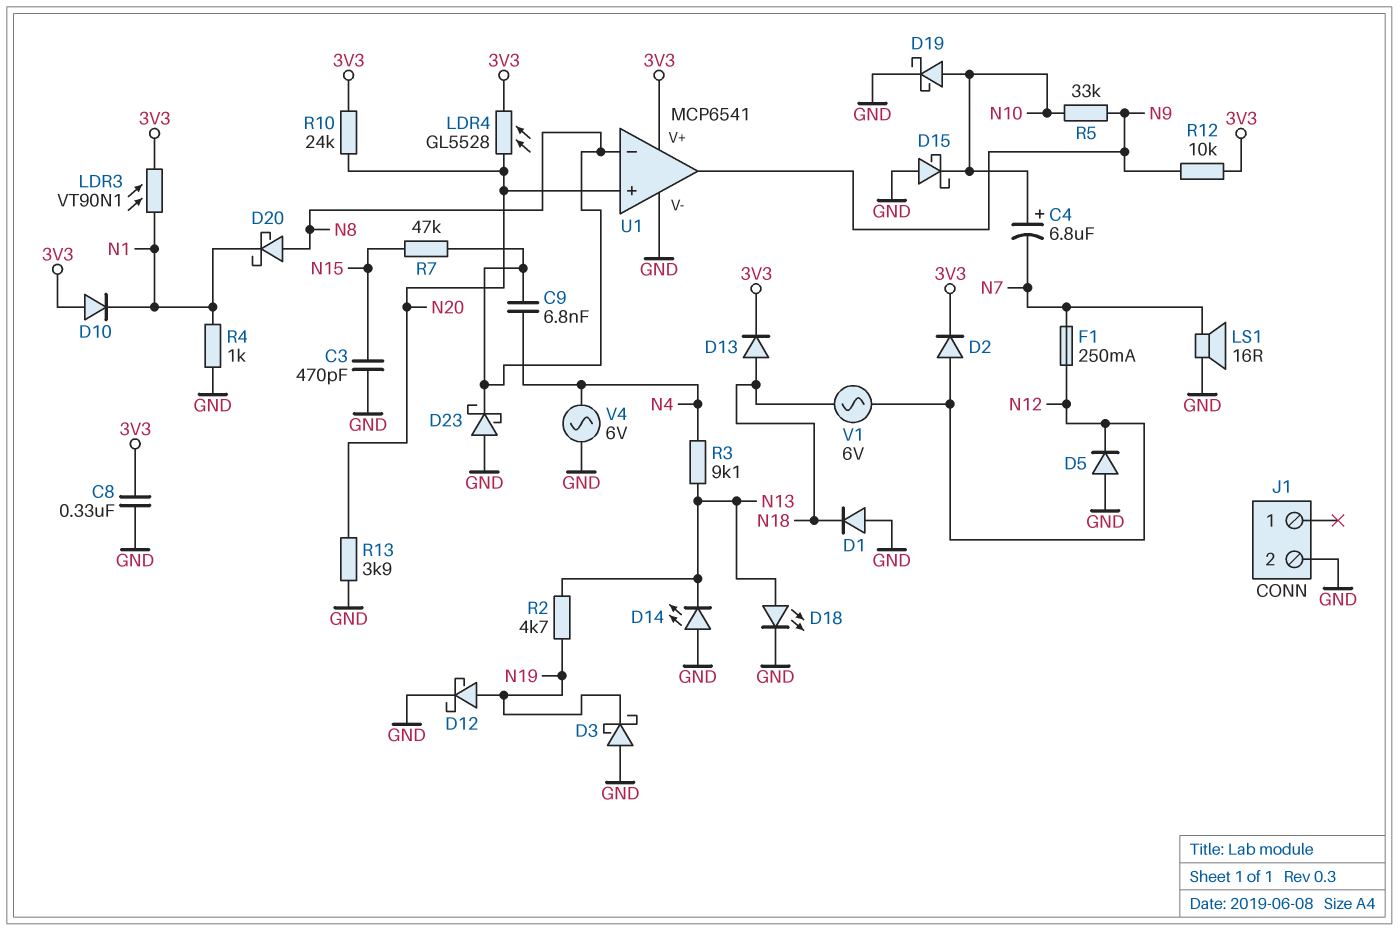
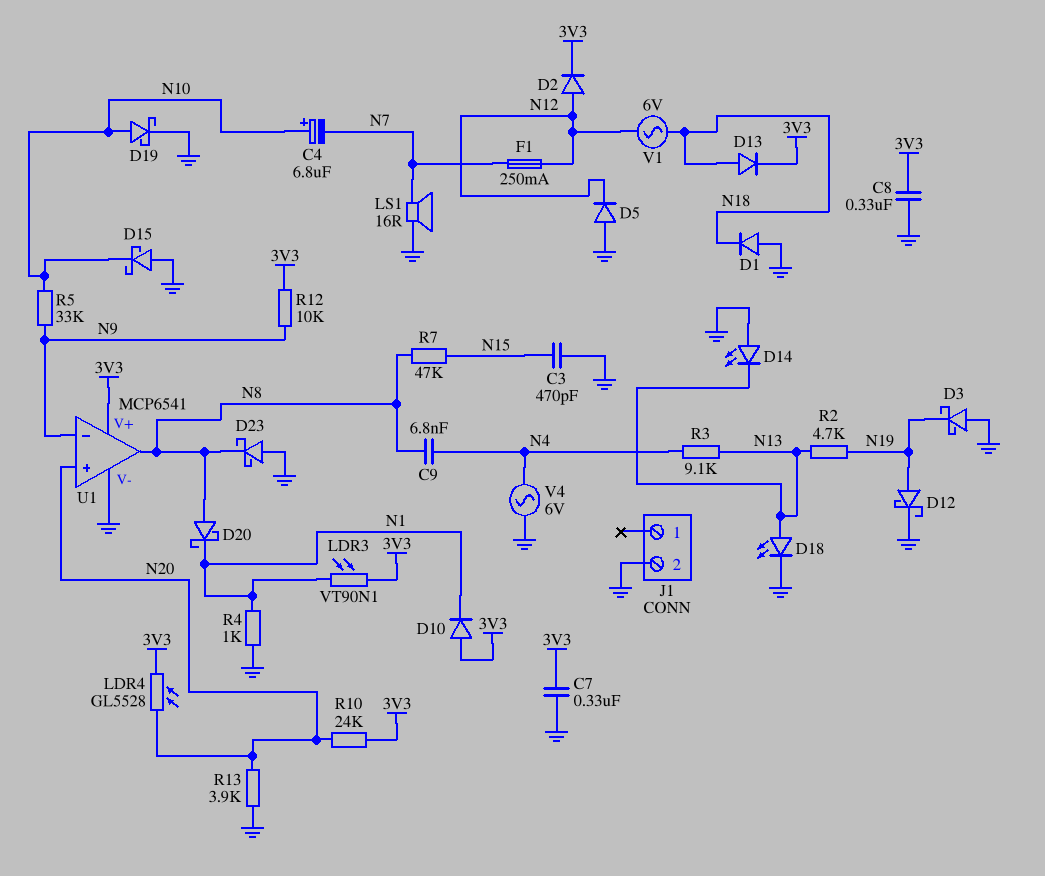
C7: none -> 330nF (3V3, GND)
U1 pin in-: N8 -> N9
U1 pin out: N9 -> N8

